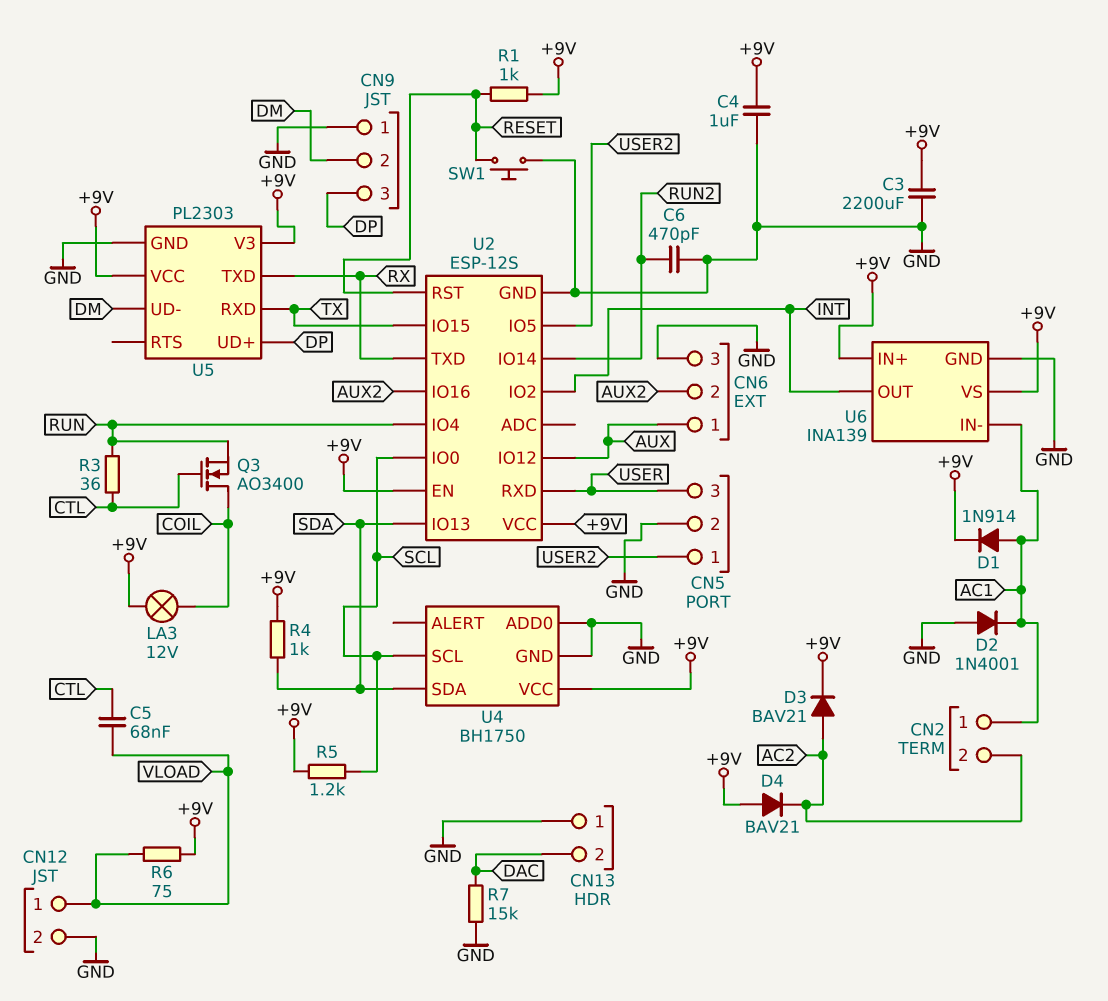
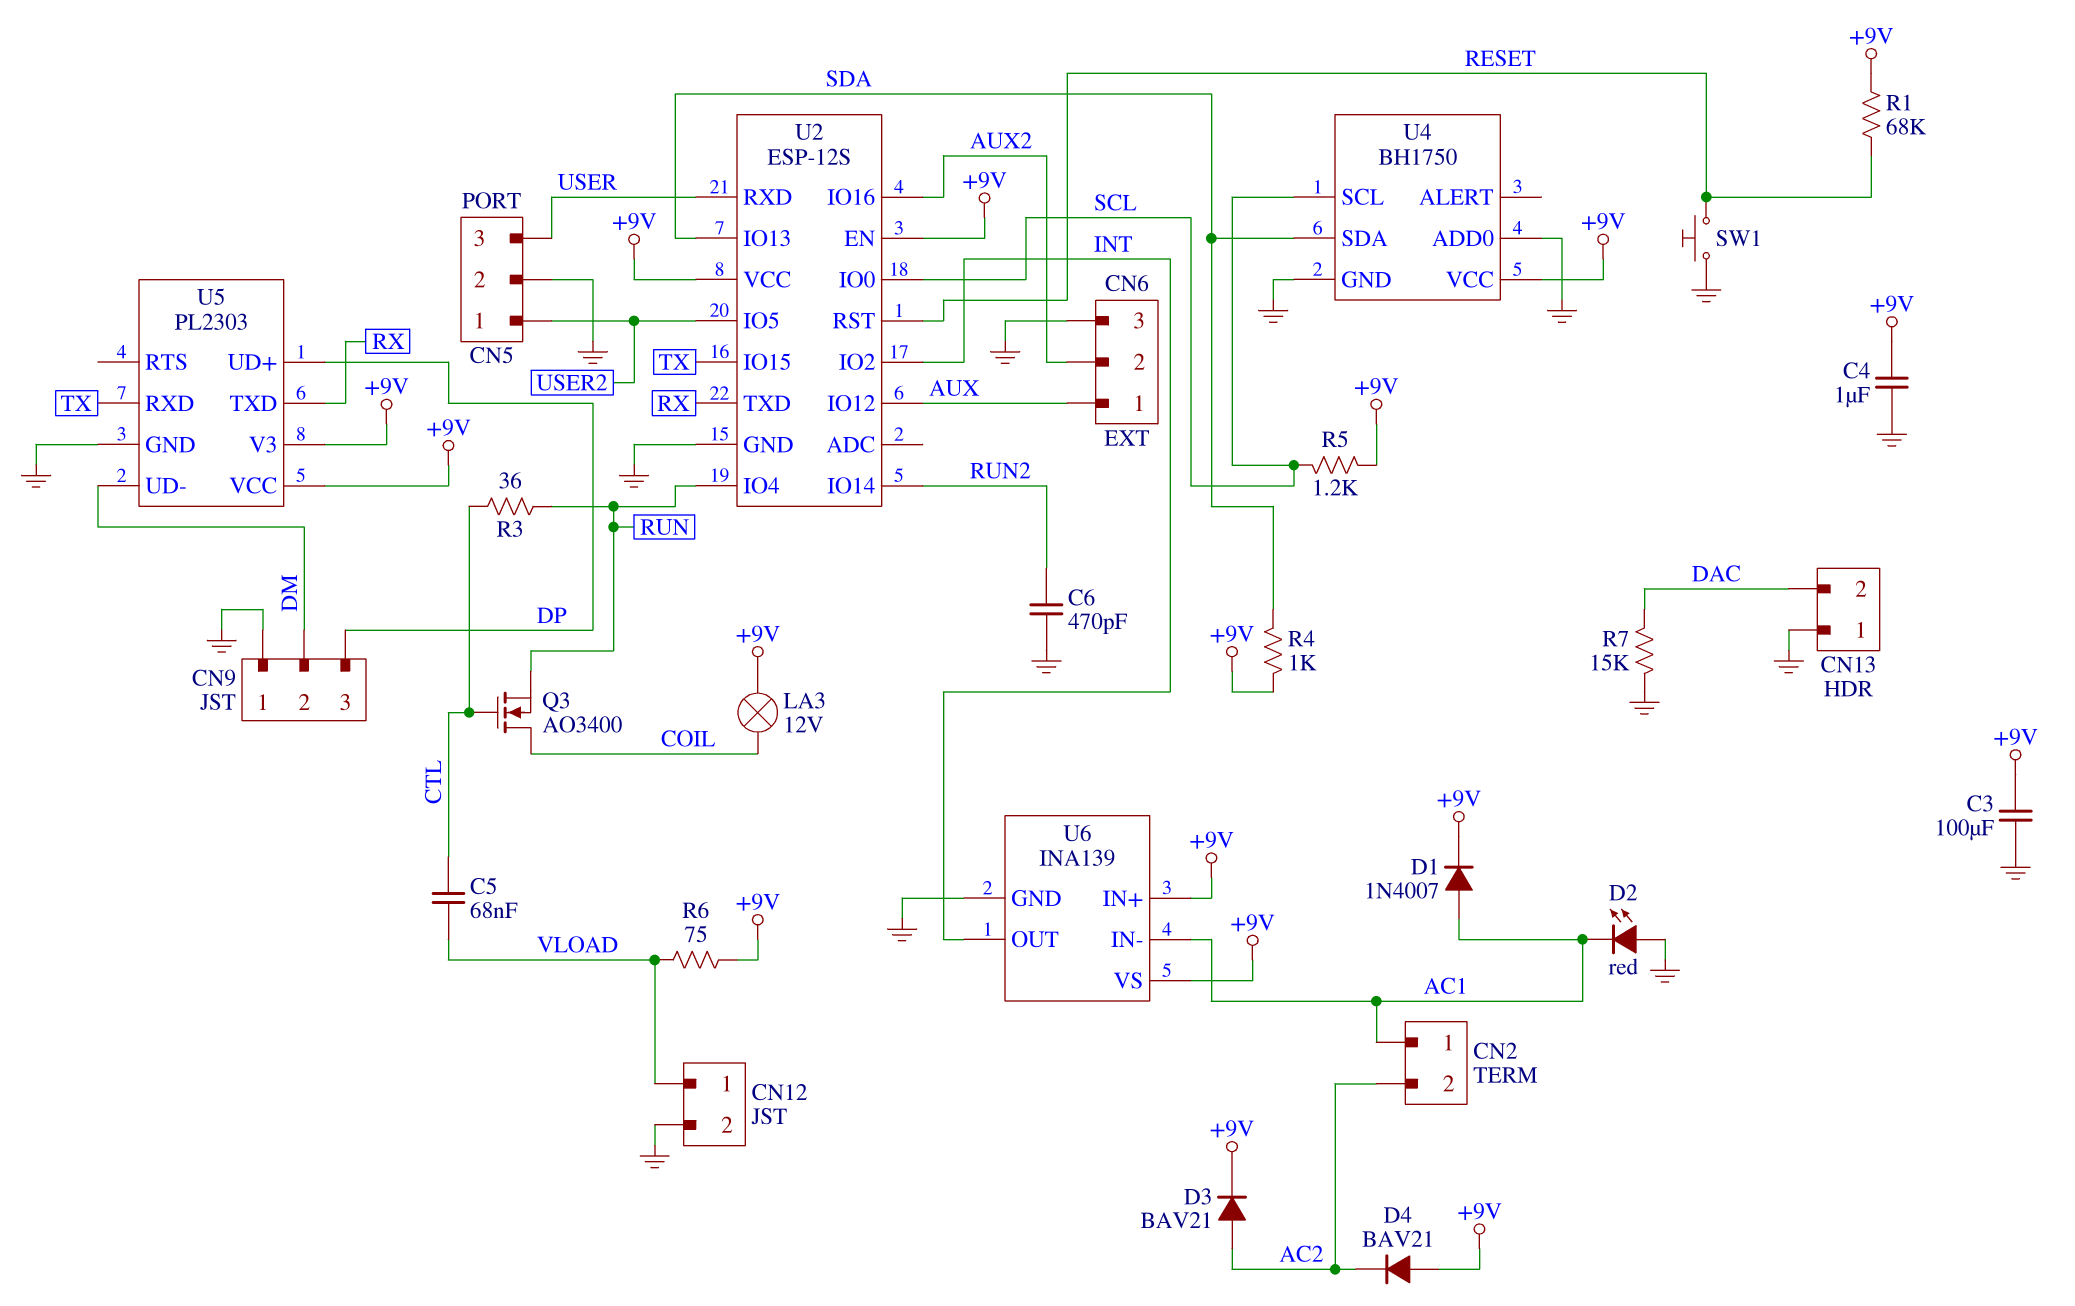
C3: 2200uF (+9V, GND) -> 100uF (+9V, GND)
D1: diode 1N914 (A AC1, K +9V) -> diode 1N4007 (A AC1, K +9V)
D2: diode 1N4001 (A GND, K AC1) -> LED red (A GND, K AC1)
R1: 1k (+9V, RESET) -> 68k (+9V, RESET)

